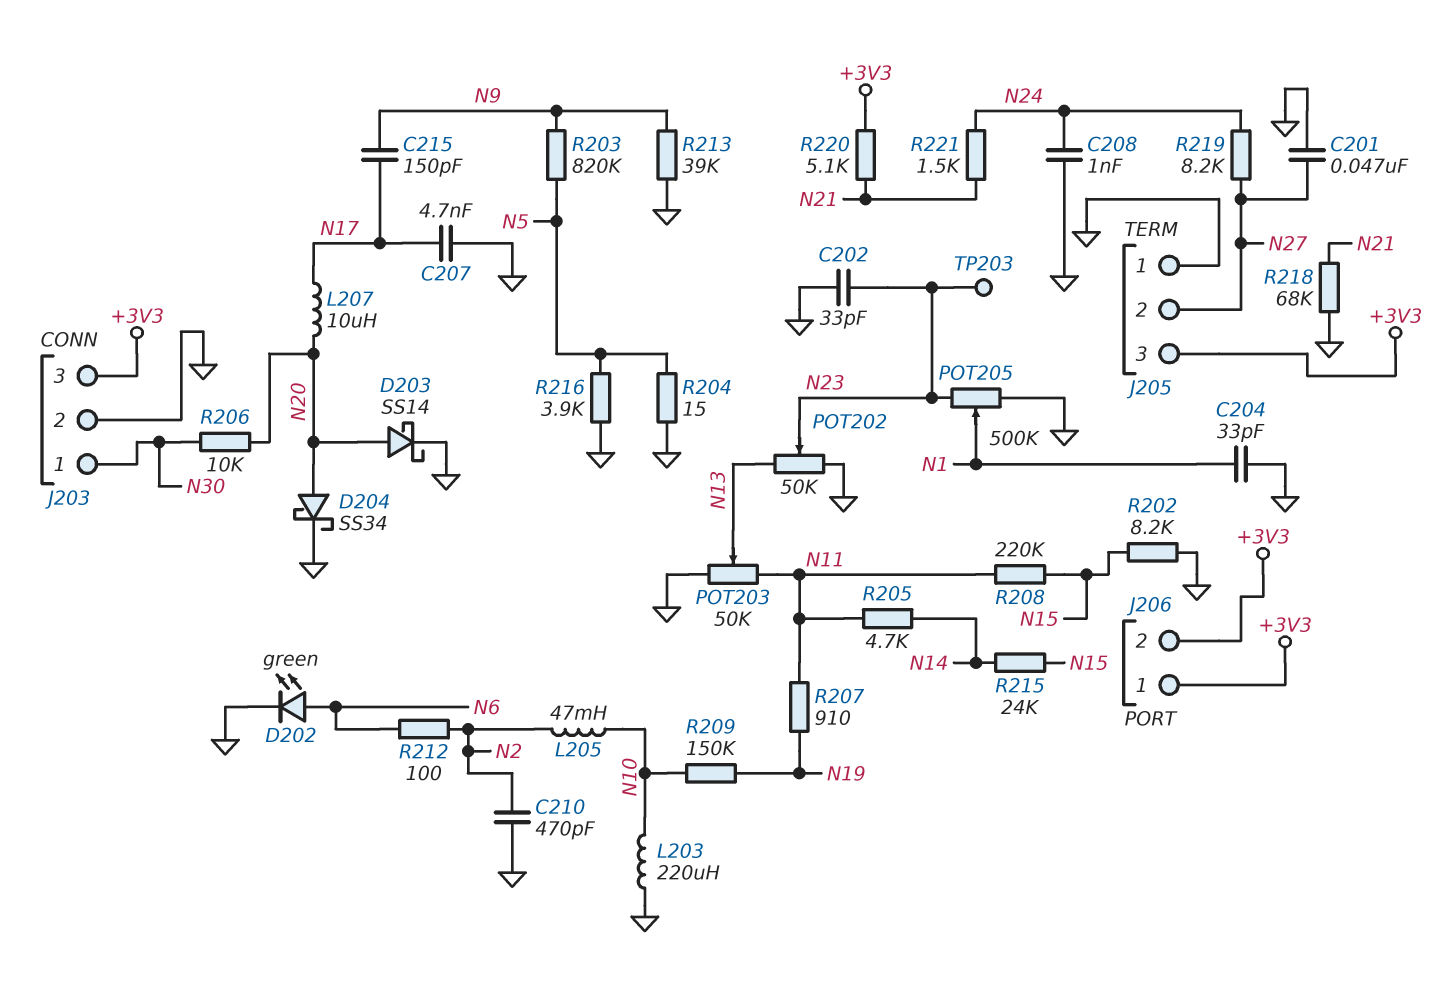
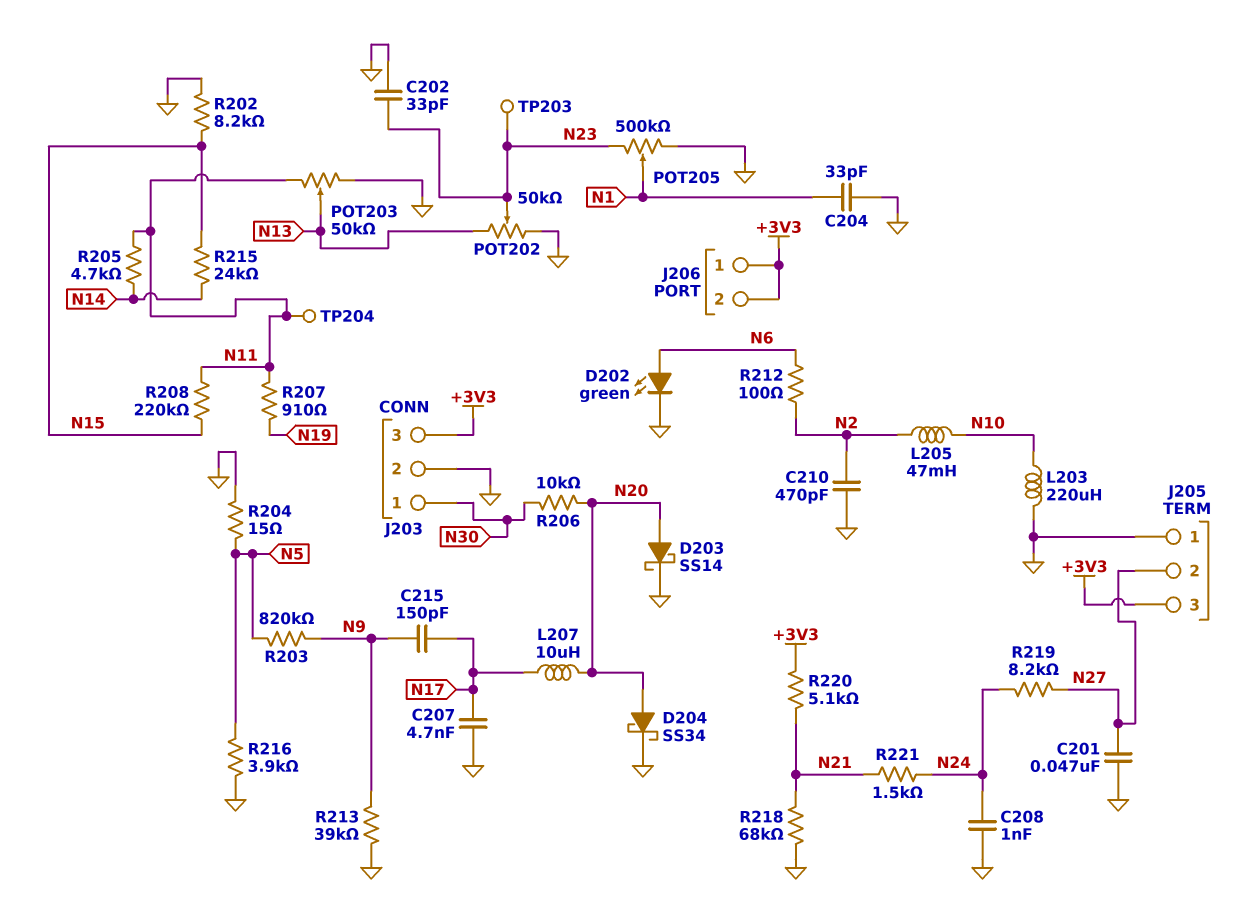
R209: 150k (N10, N19) -> none
TP204: none -> test point (N11)

